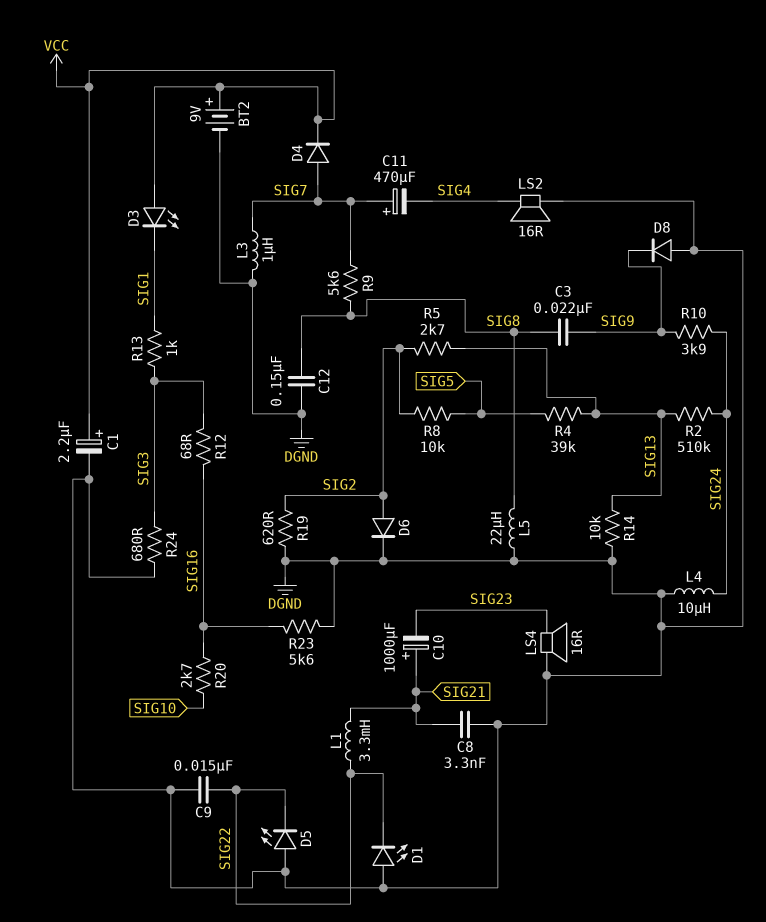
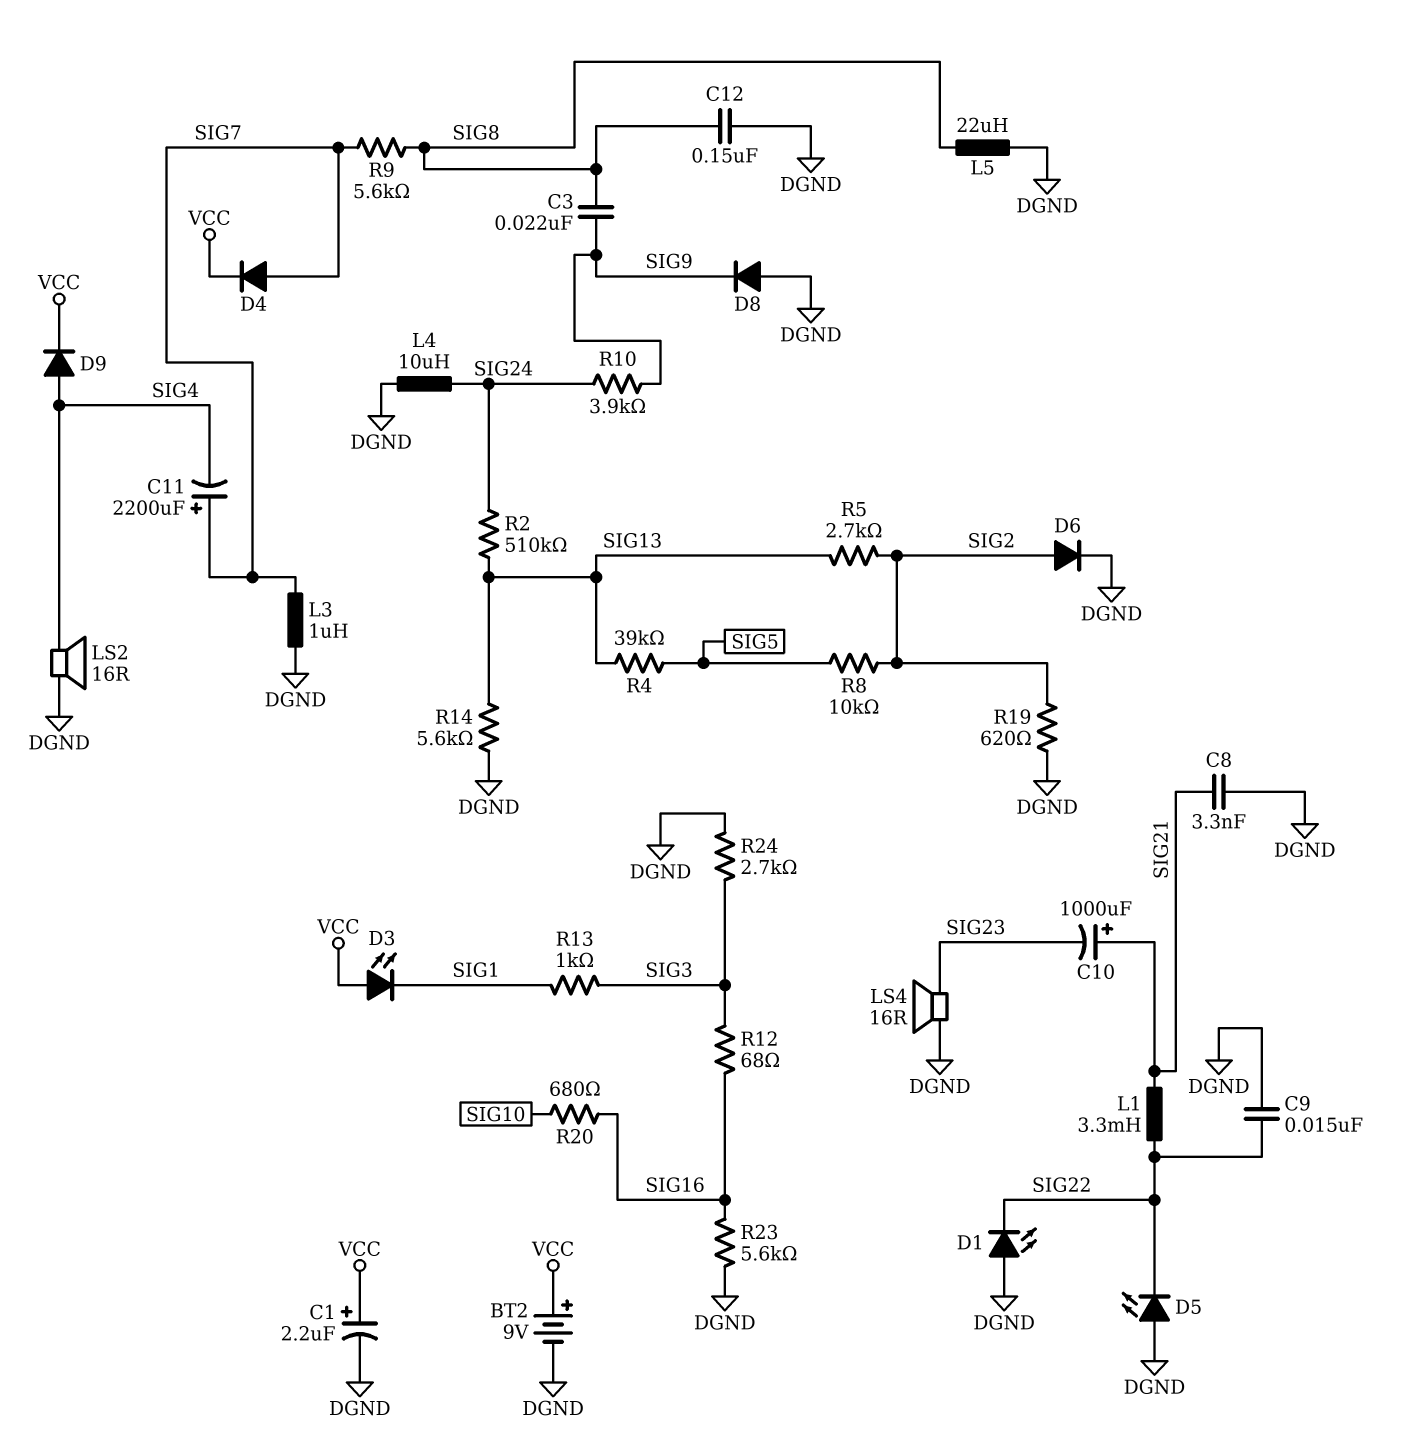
C11: 470uF (plus SIG7, minus SIG4) -> 2200uF (plus SIG7, minus SIG4)
D9: none -> diode (A SIG4, K VCC)
R14: 10k (DGND, SIG13) -> 5.6k (DGND, SIG13)
R20: 2.7k (SIG10, SIG16) -> 680 (SIG10, SIG16)
R24: 680 (DGND, SIG3) -> 2.7k (DGND, SIG3)

